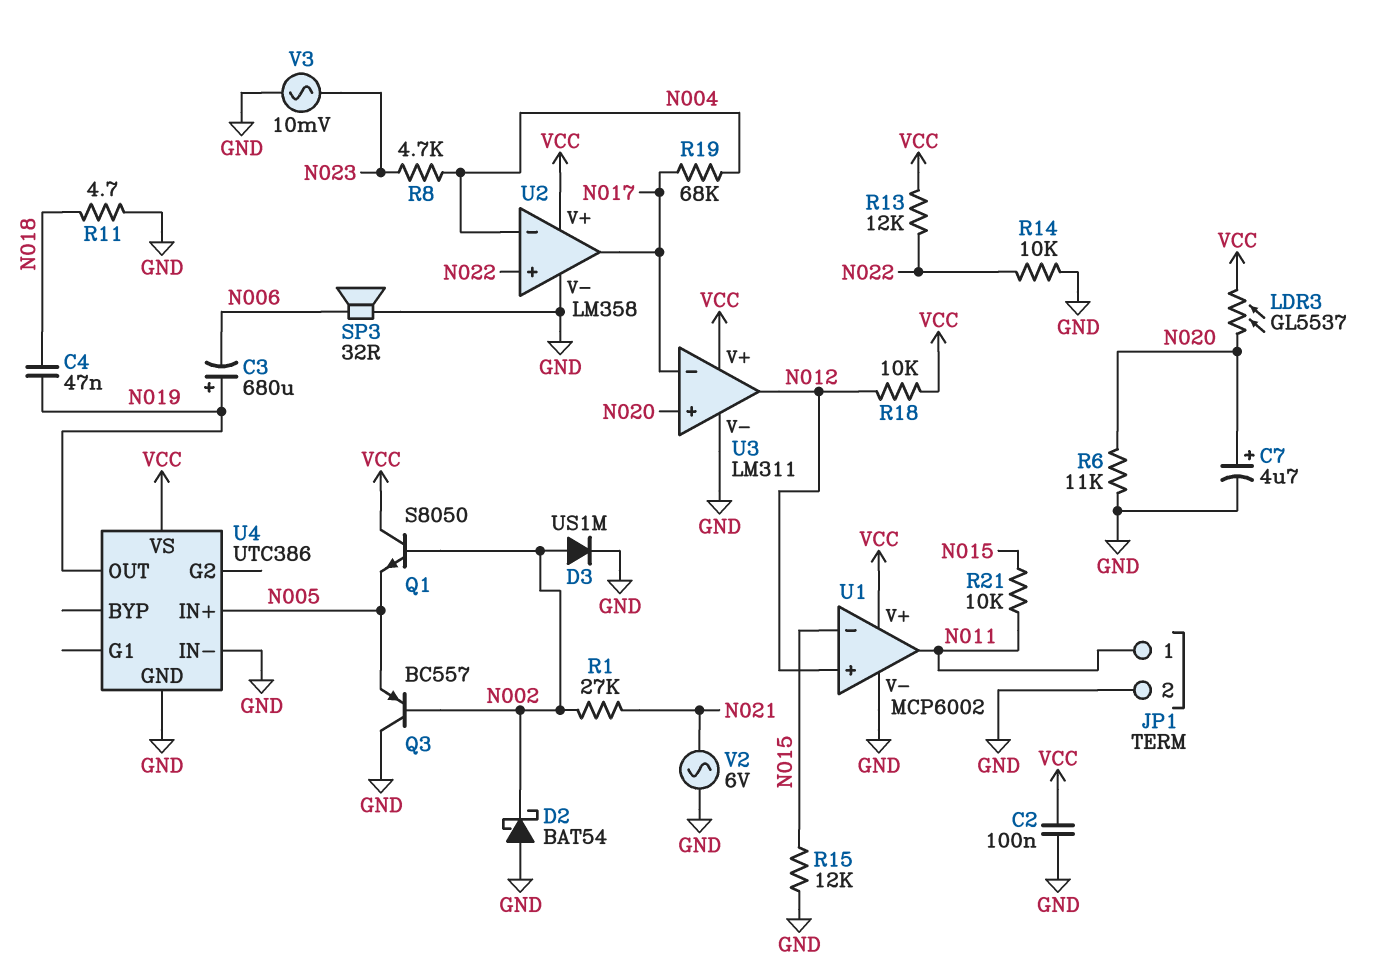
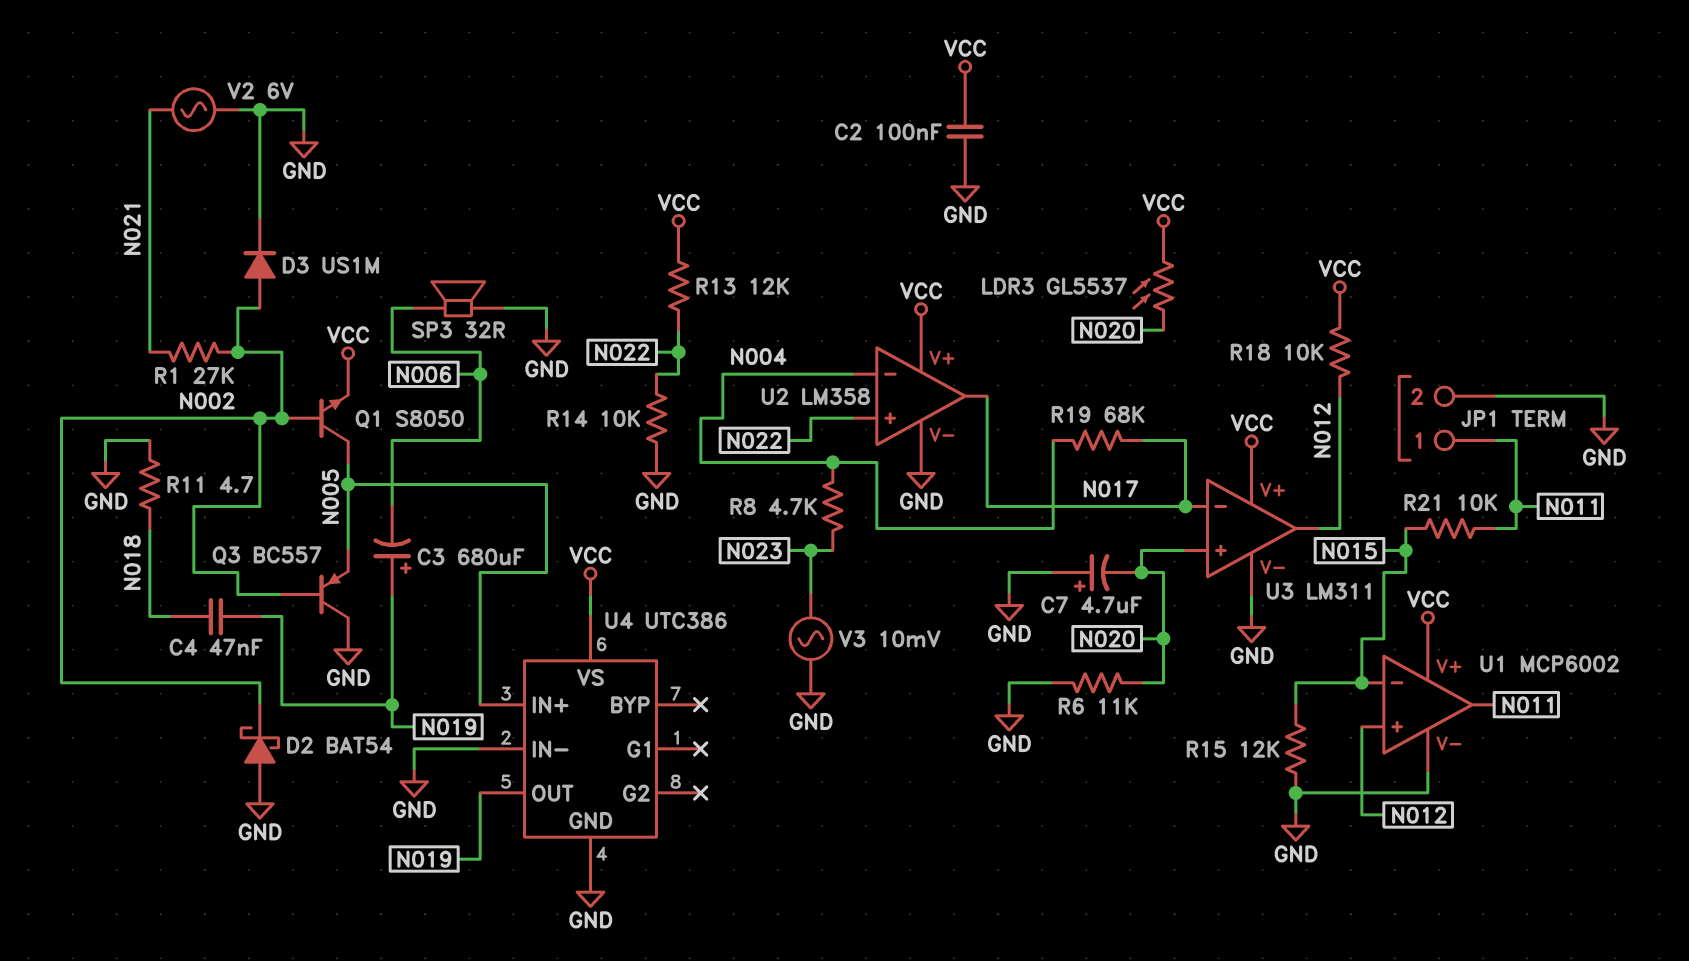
C7: 4.7uF (plus N020, minus GND) -> 4.7uF (plus GND, minus N020)
Q1: NPN S8050 (B N002, C VCC, E N005) -> NPN S8050 (B N002, C N005, E VCC)

